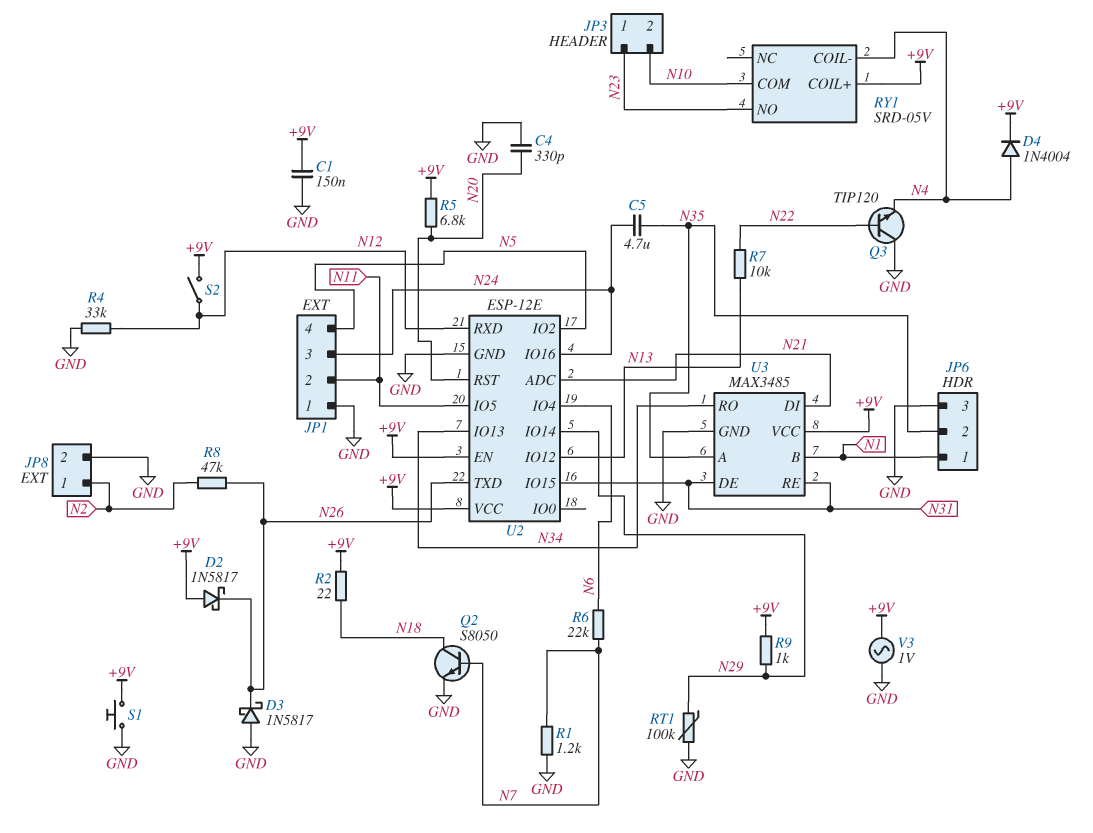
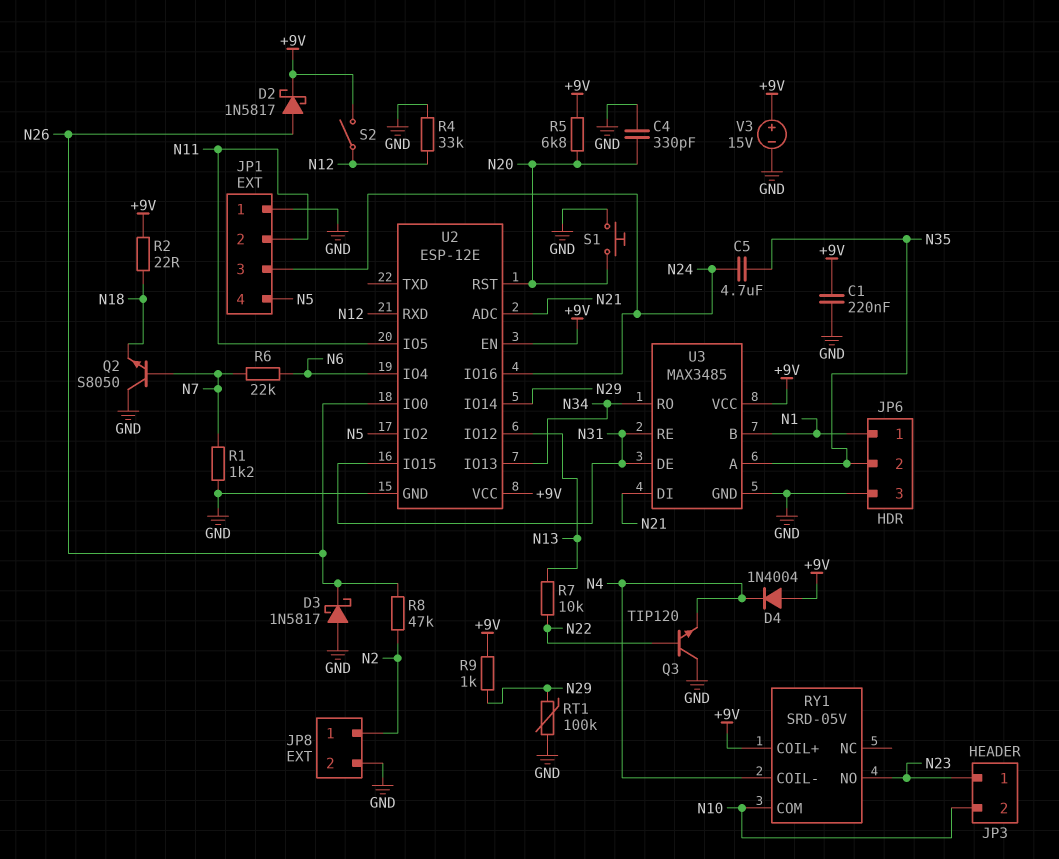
C1: 150nF (+9V, GND) -> 220nF (+9V, GND)
D2: schottky 1N5817 (A +9V, K N26) -> schottky 1N5817 (A N26, K +9V)
D4: diode 1N4004 (A N4, K +9V) -> diode 1N4004 (A +9V, K N4)
Q2: NPN S8050 (B N7, C N18, E GND) -> NPN S8050 (B N7, C GND, E N18)
S1: button (+9V, GND) -> button (GND, N20)
U2 pin IO0: none -> N26
U2 pin TXD: N26 -> none
V3: AC 1V (+9V, GND) -> 15V (plus +9V, minus GND)

